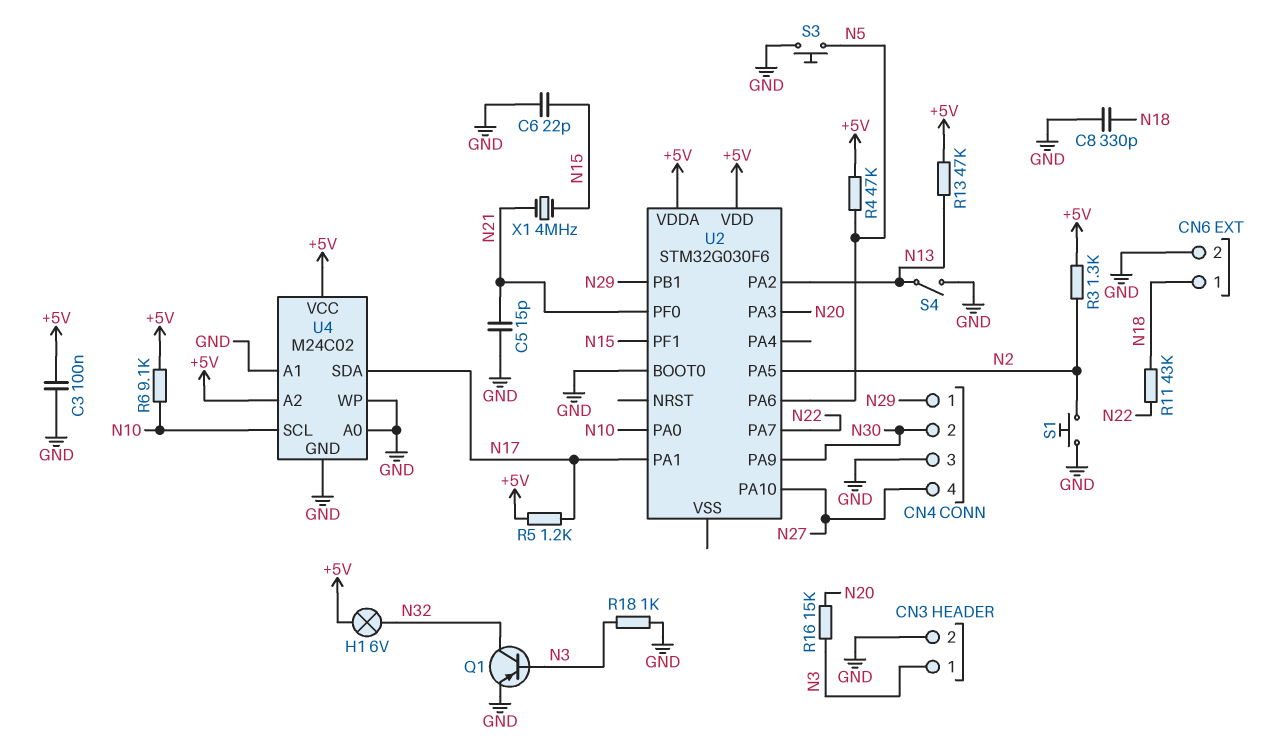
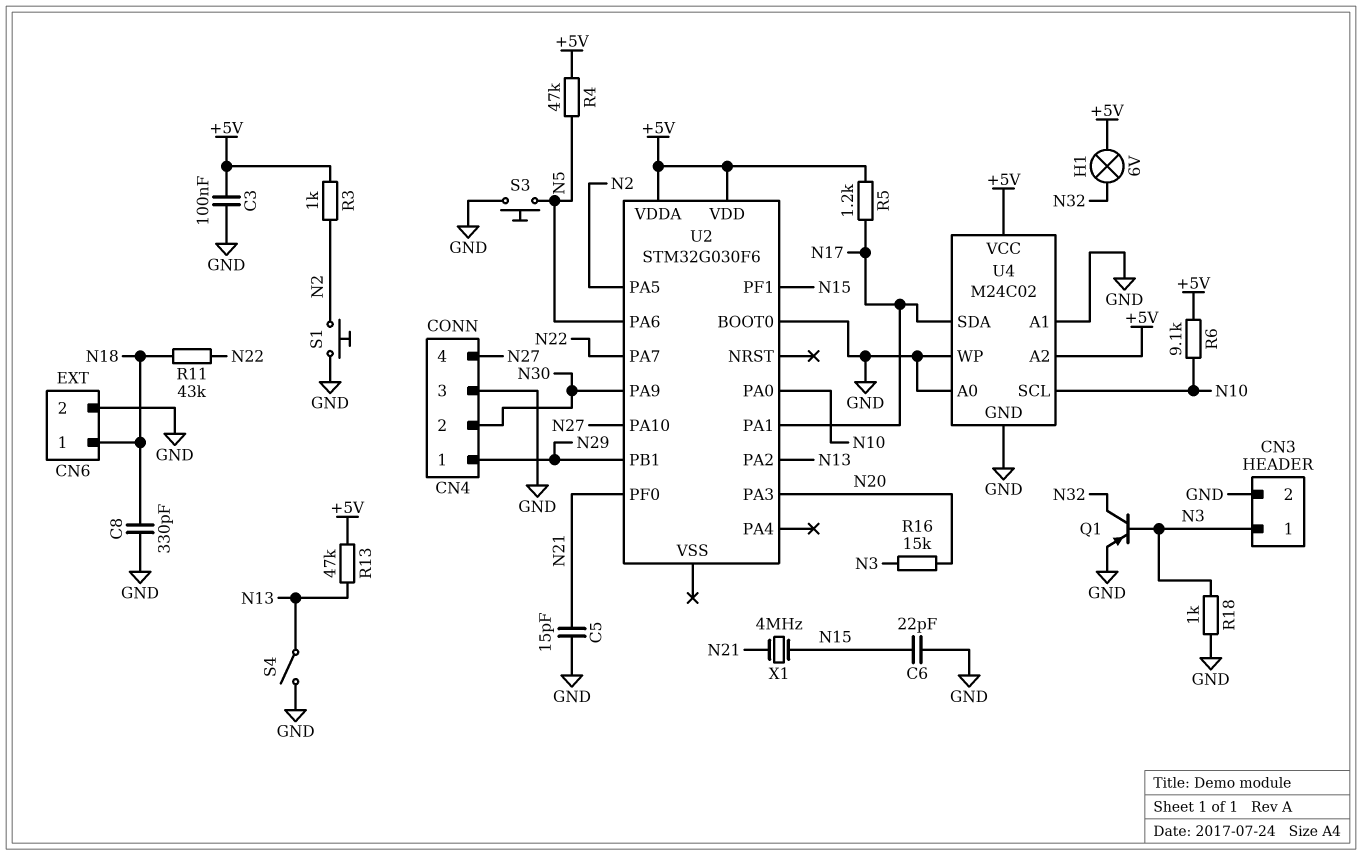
R3: 1.3k (+5V, N2) -> 1k (+5V, N2)

